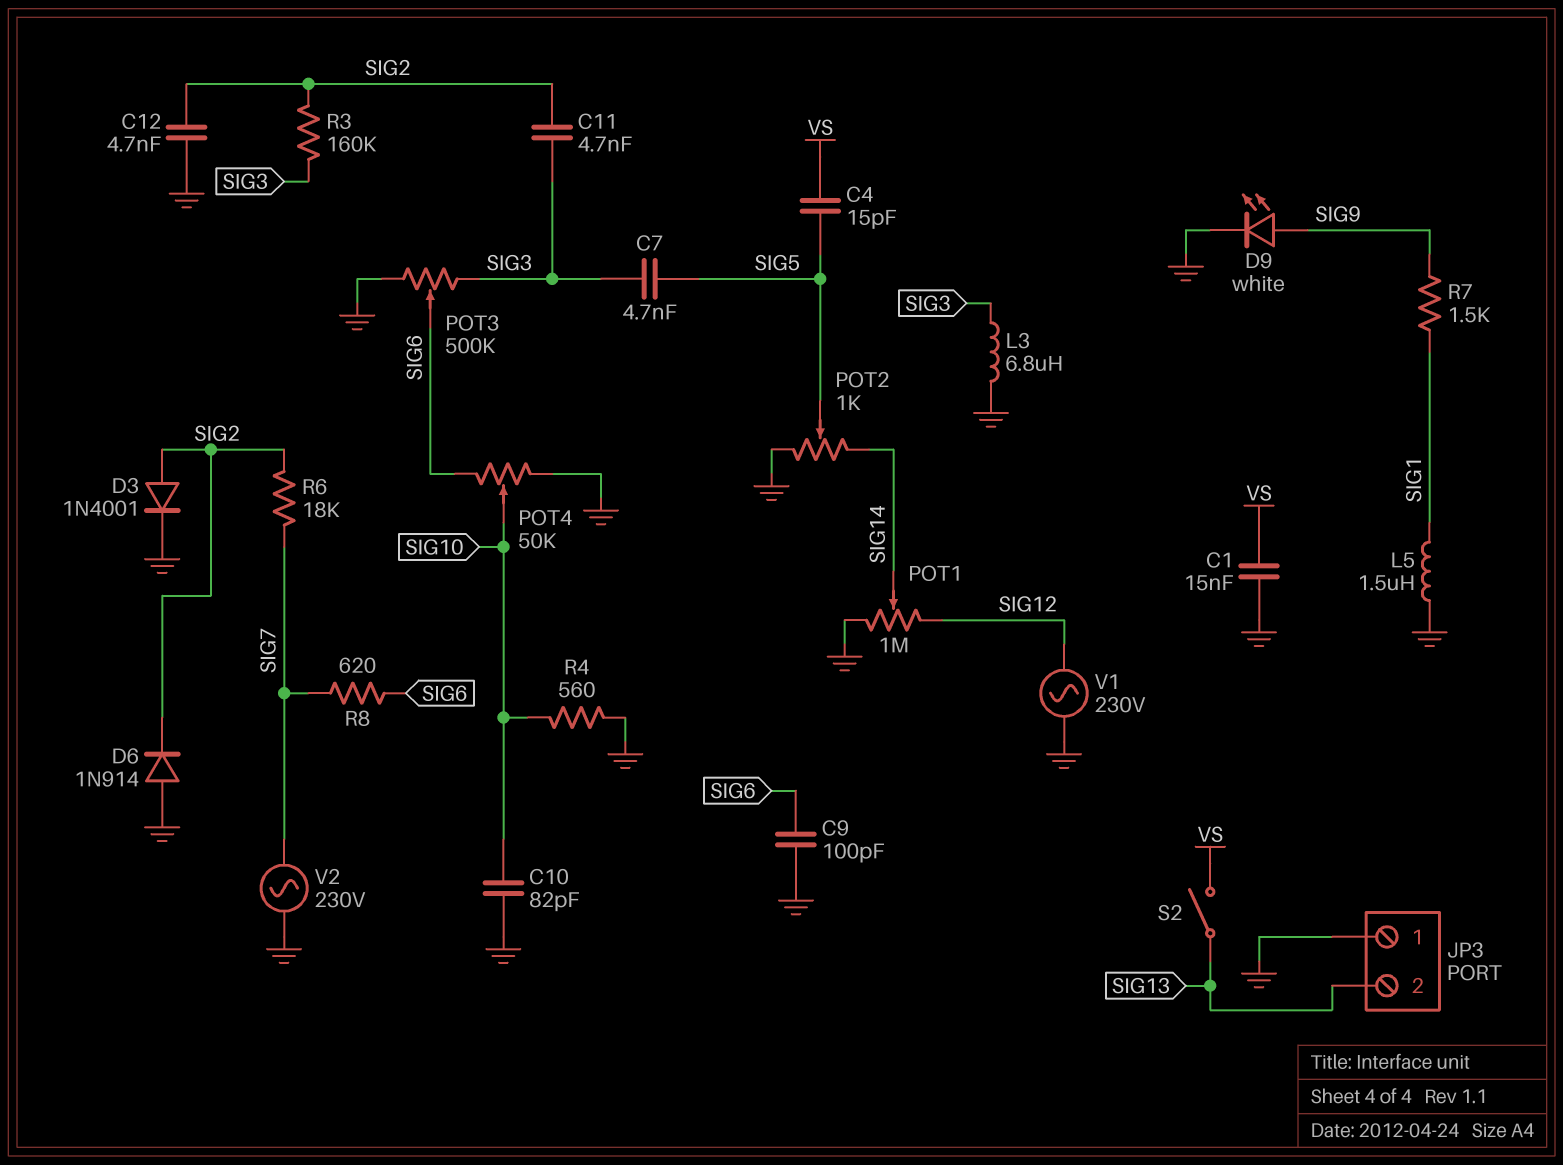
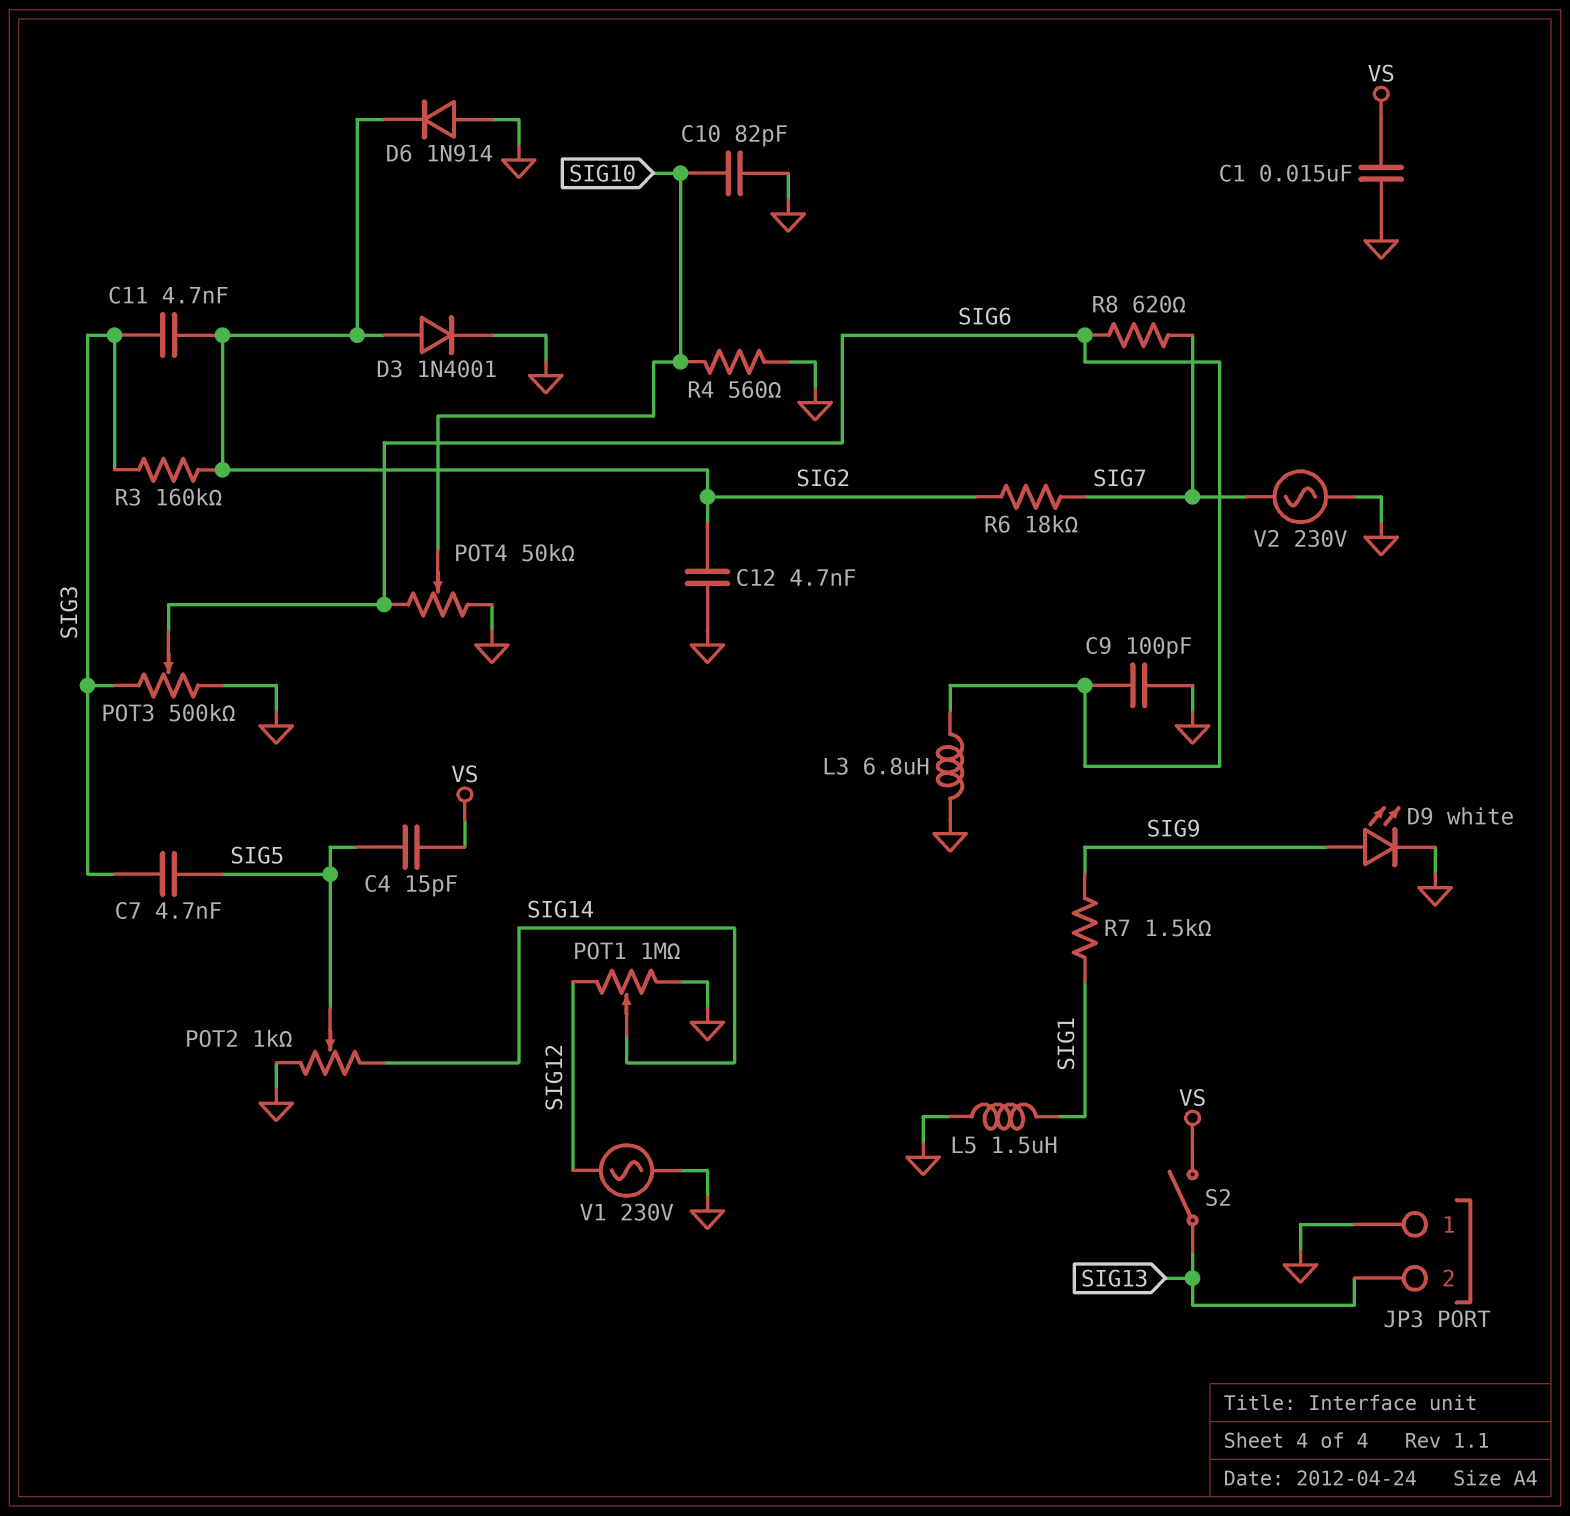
L3: 6.8uH (GND, SIG3) -> 6.8uH (GND, SIG6)

